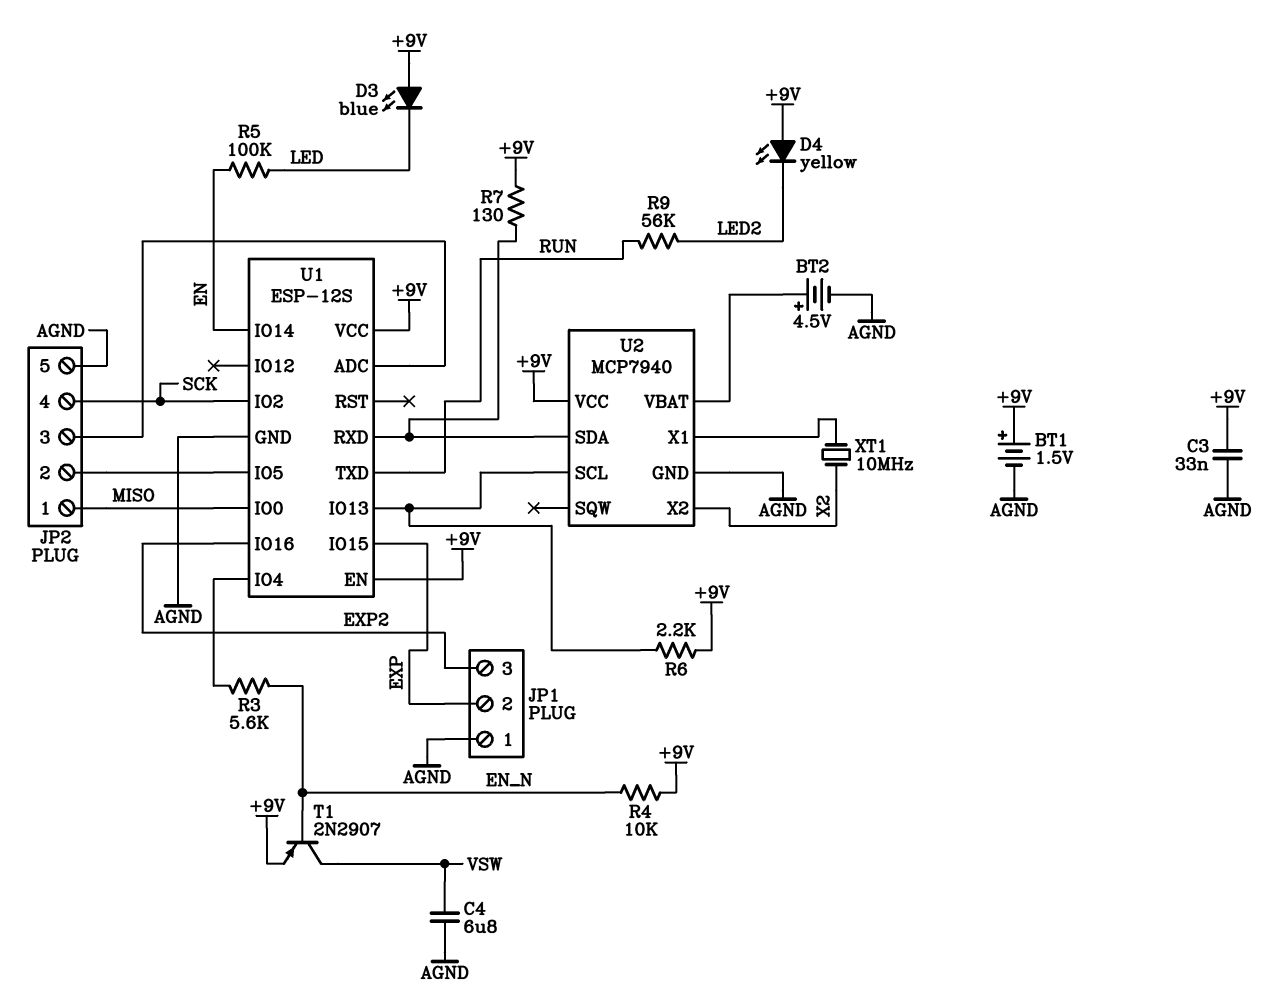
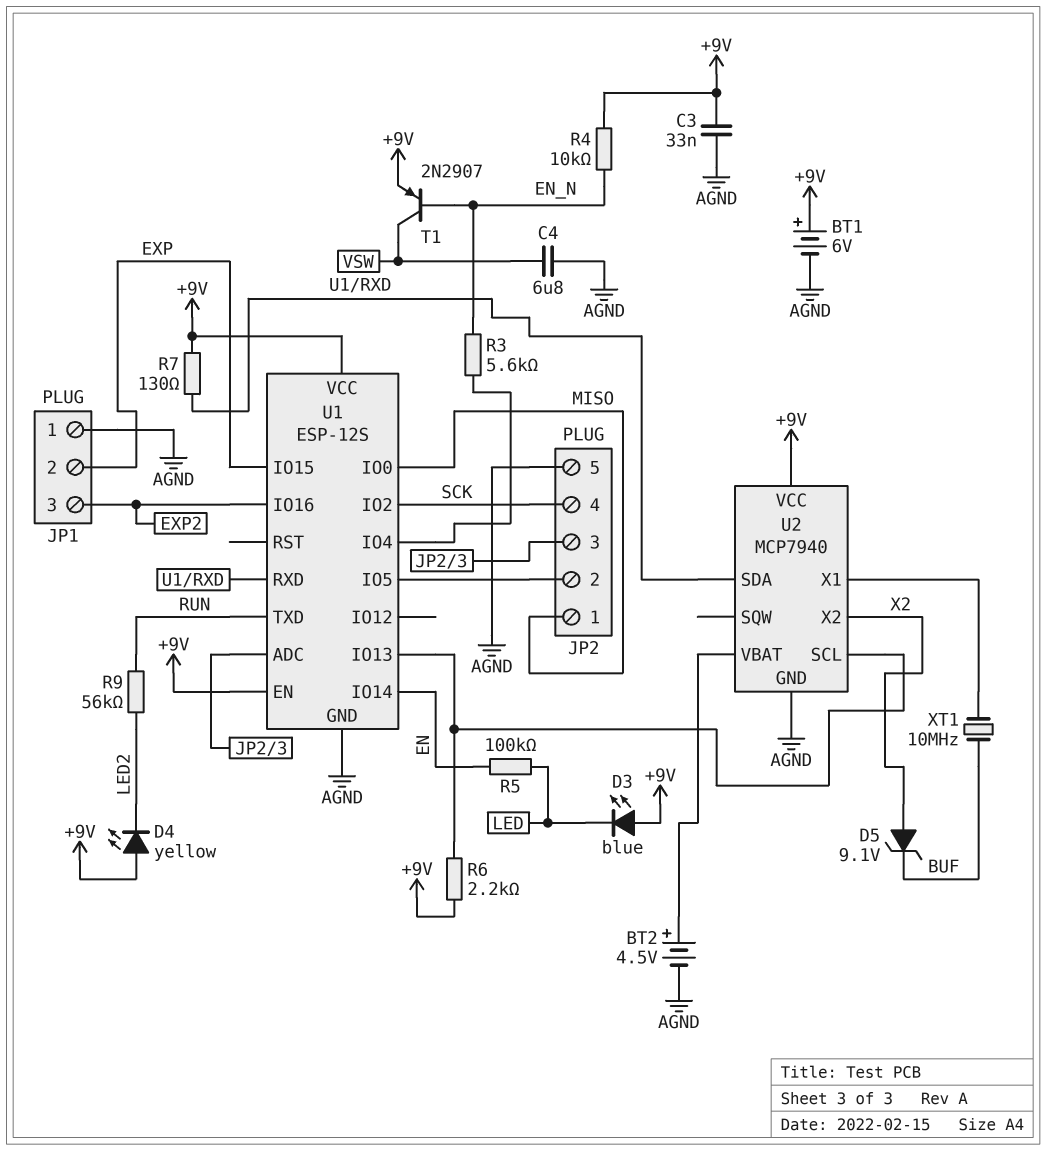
BT1: 1.5V (plus +9V, minus AGND) -> 6V (plus +9V, minus AGND)
D5: none -> zener 9.1V (A X2, K BUF)
XT1: 10MHz (U2/X1, X2) -> 10MHz (BUF, U2/X1)

